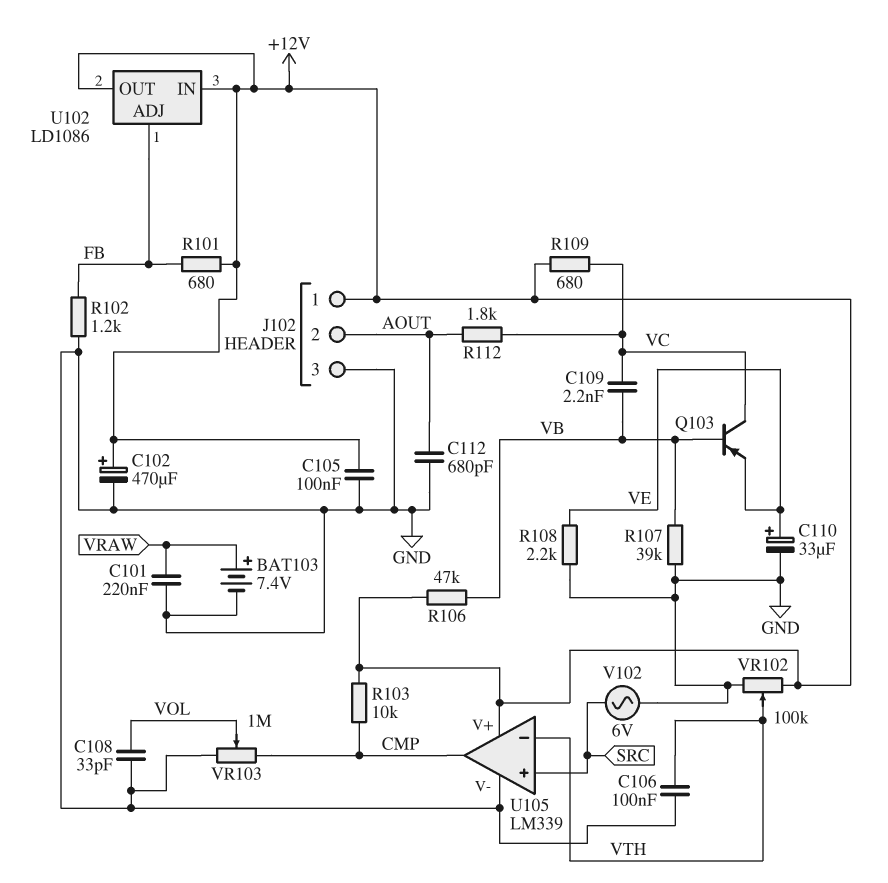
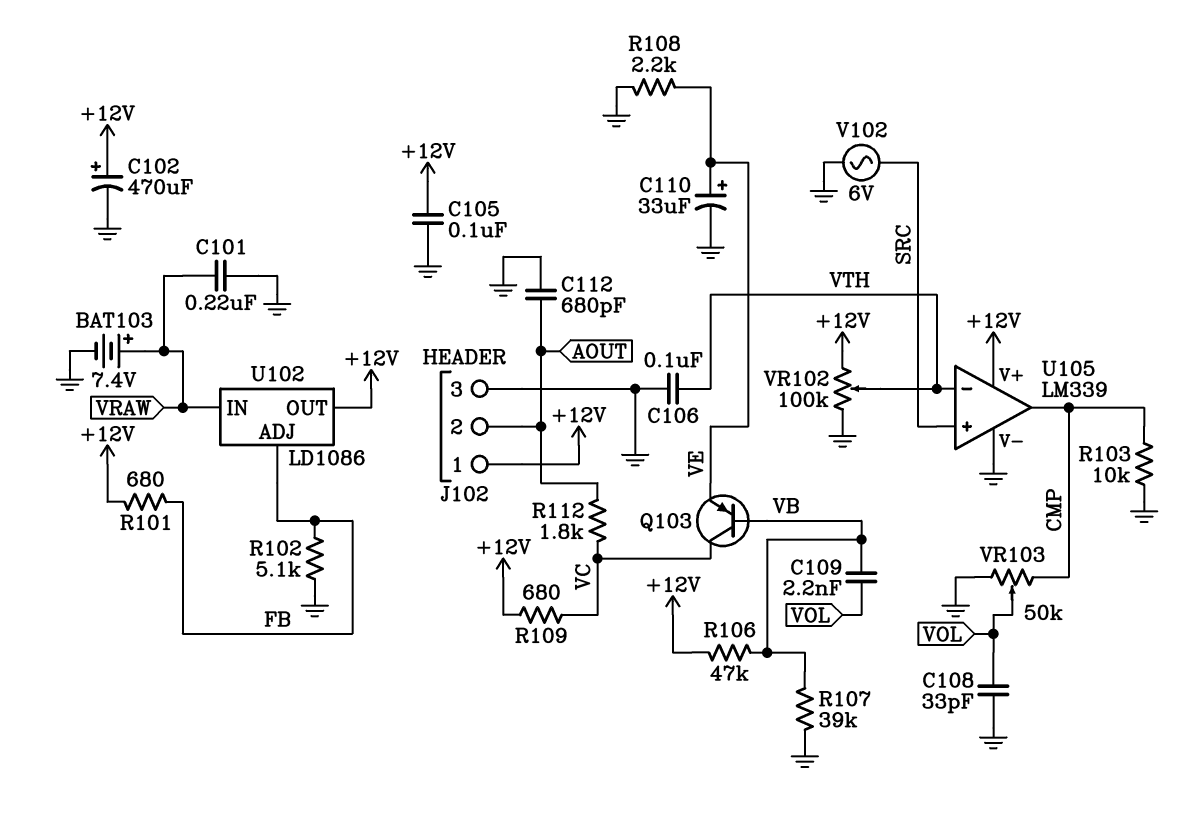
C109: 2.2nF (VB, VC) -> 2.2nF (VB, VOL)
R102: 1.2k (FB, GND) -> 5.1k (FB, GND)
R103: 10k (+12V, CMP) -> 10k (CMP, GND)
U102 pin IN: +12V -> VRAW
VR103: 1M (CMP, GND, wiper VOL) -> 50k (CMP, GND, wiper VOL)

